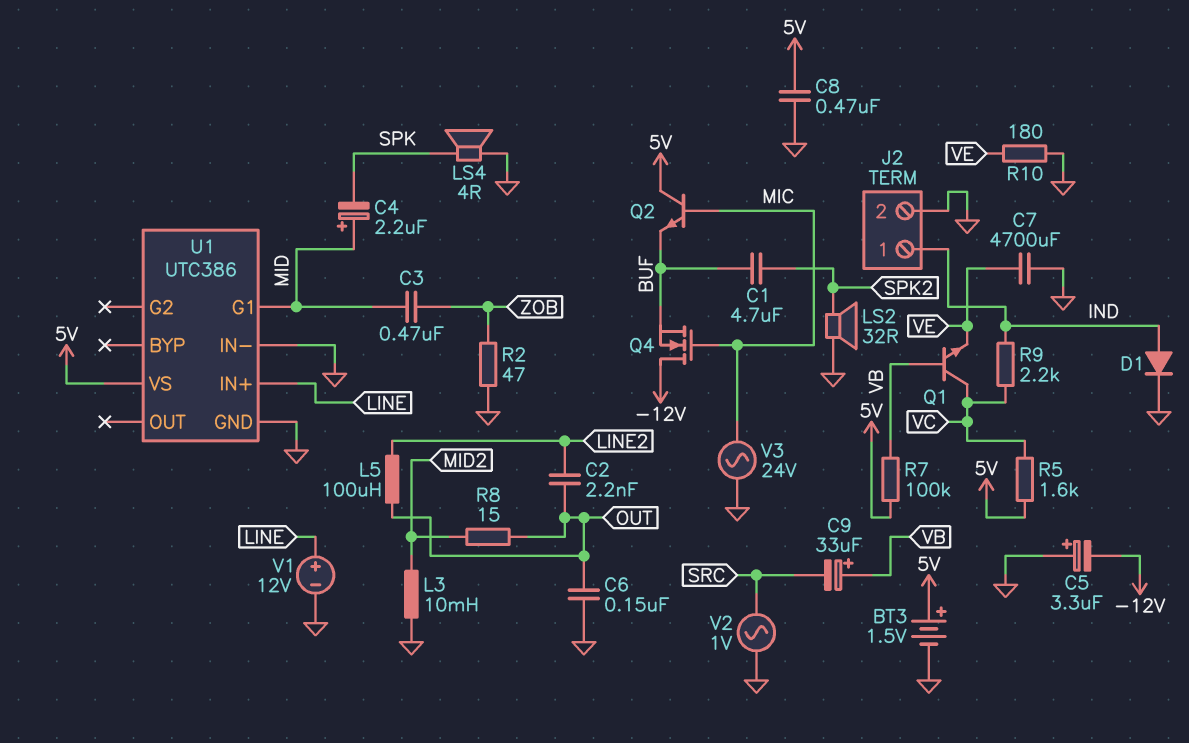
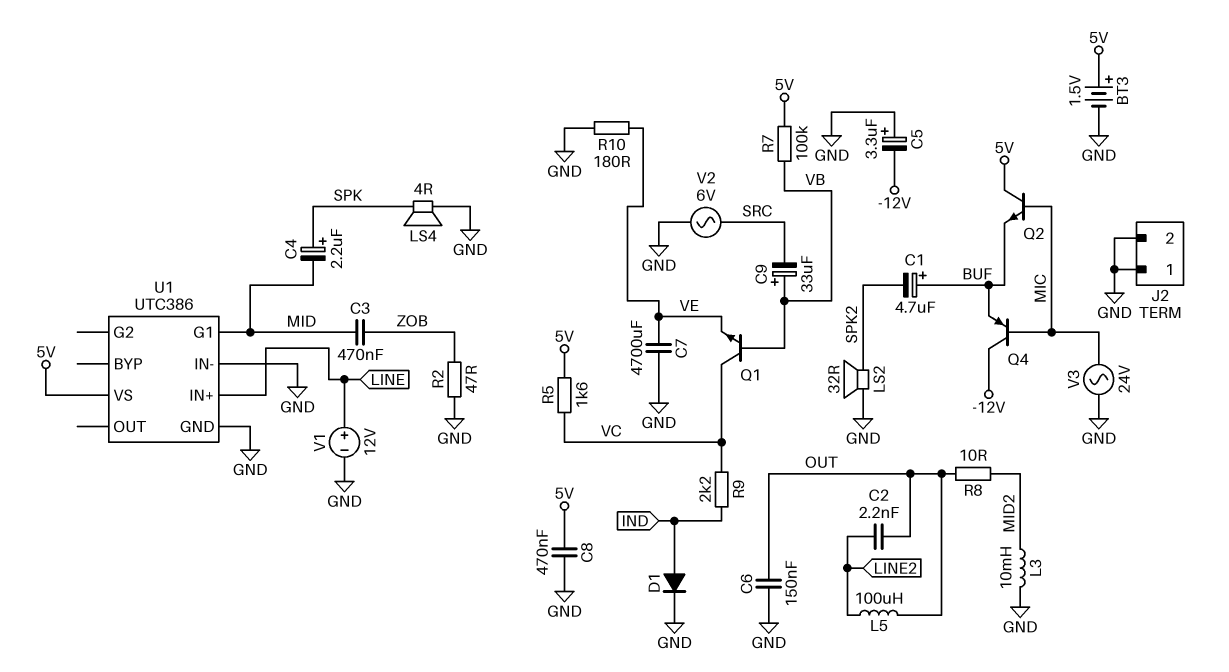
C1: 4.7uF (BUF, SPK2) -> 4.7uF (plus BUF, minus SPK2)
C4: 2.2uF (plus MID, minus SPK) -> 2.2uF (plus SPK, minus MID)
J2 pin 1: IND -> GND
Q4: NMOS (G MIC, D -12V, S BUF) -> PNP (B MIC, C -12V, E BUF)
R8: 15 (MID2, OUT) -> 10 (MID2, OUT)
V2: AC 1V (GND, SRC) -> AC 6V (GND, SRC)

